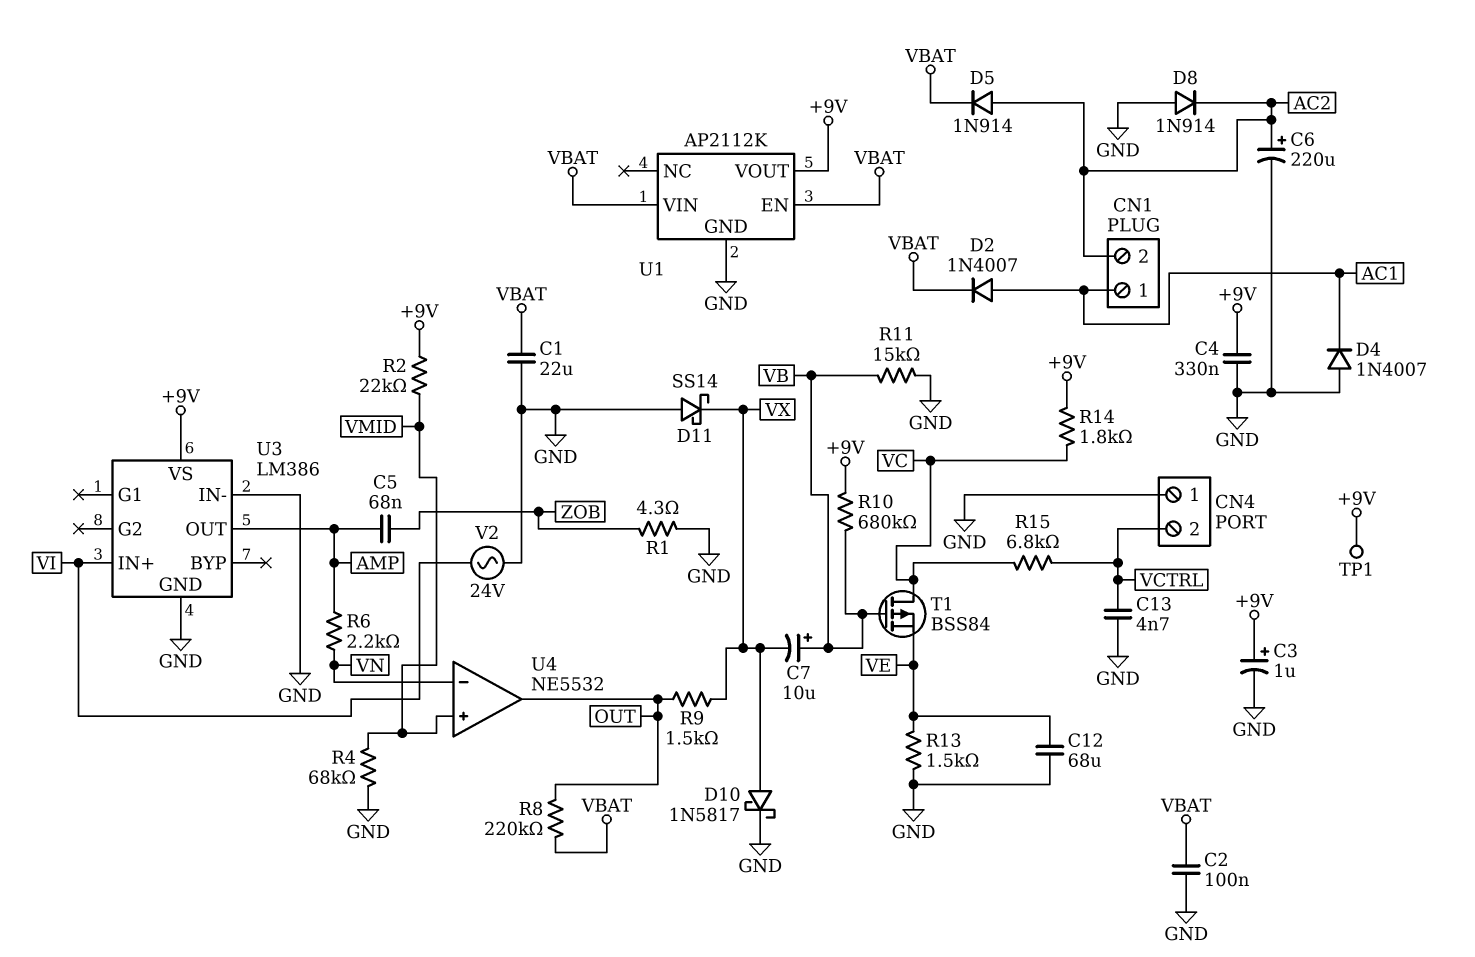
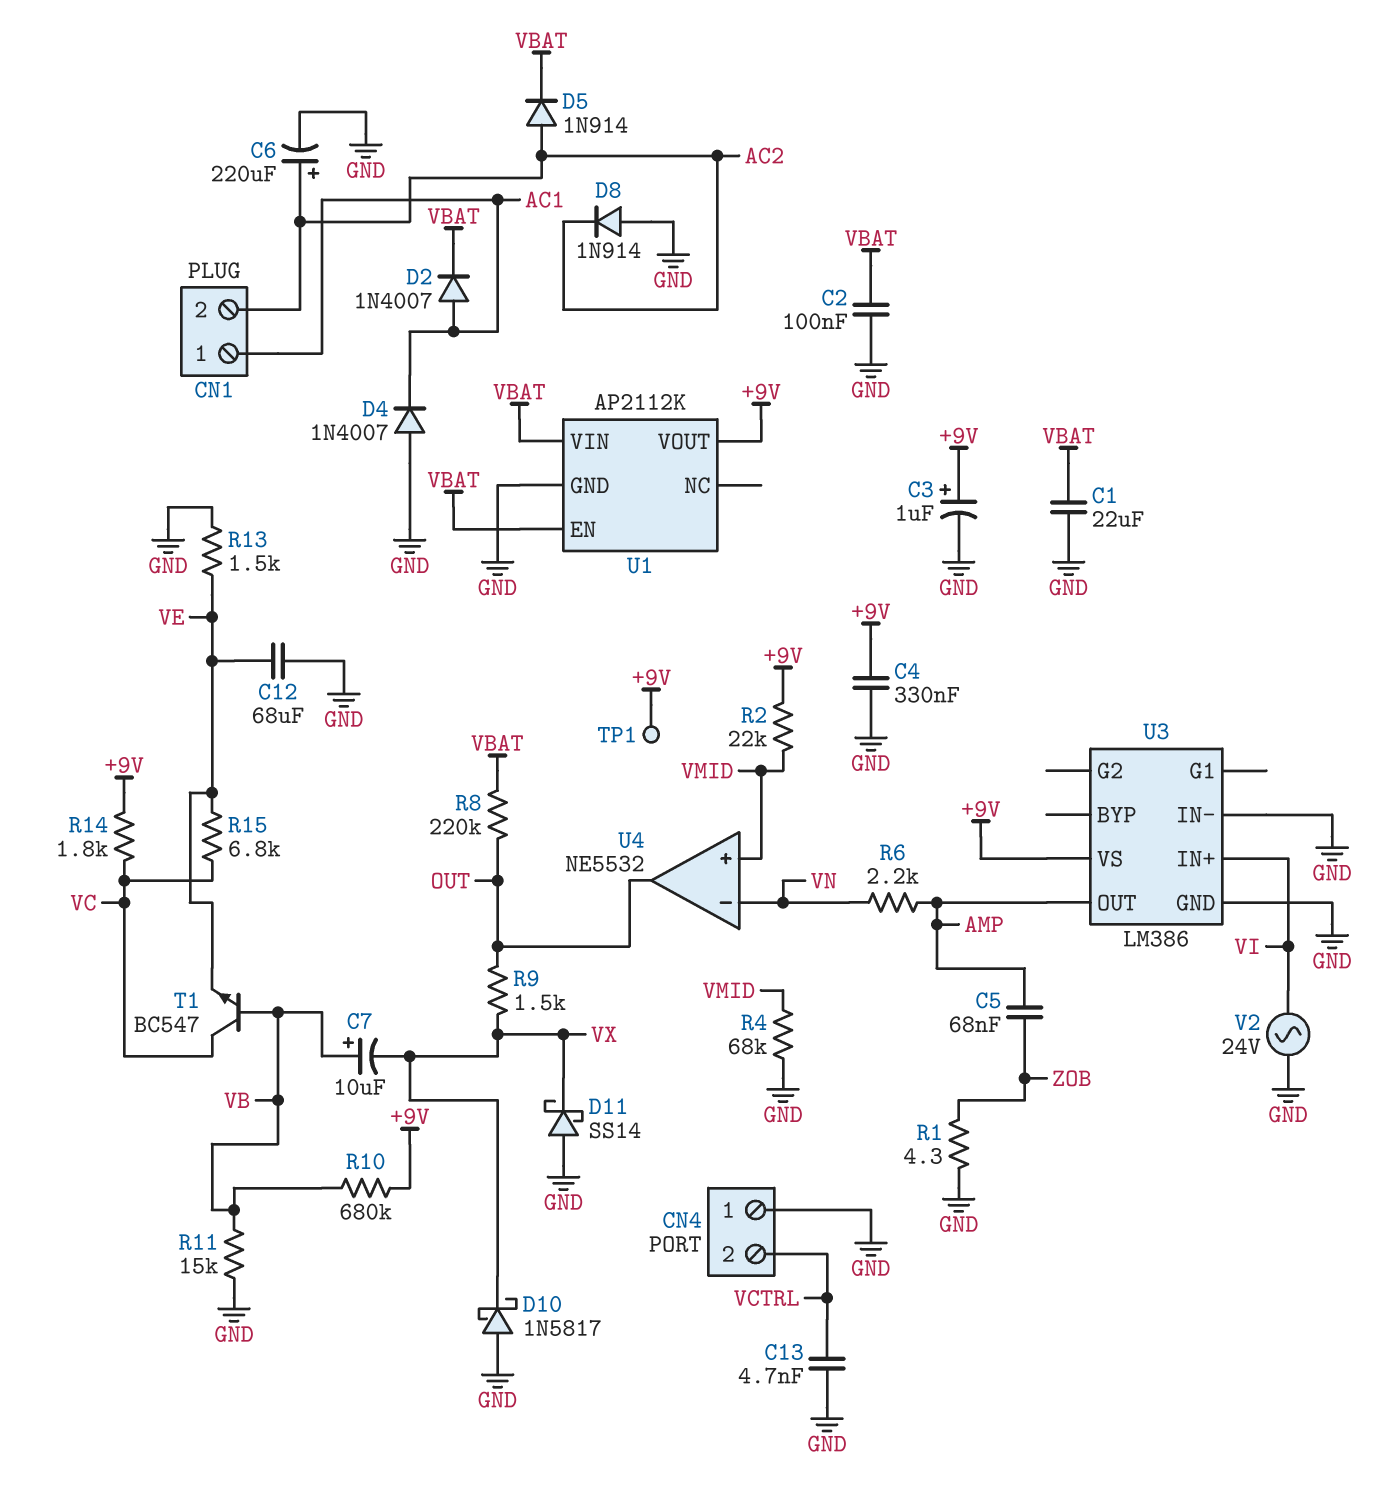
D10: schottky 1N5817 (A VX, K GND) -> schottky 1N5817 (A GND, K VX)
R15: 6.8k (VC, VCTRL) -> 6.8k (VC, VE)
T1: PMOS BSS84 (G VB, D VC, S VE) -> NPN BC547 (B VB, C VC, E VE)

